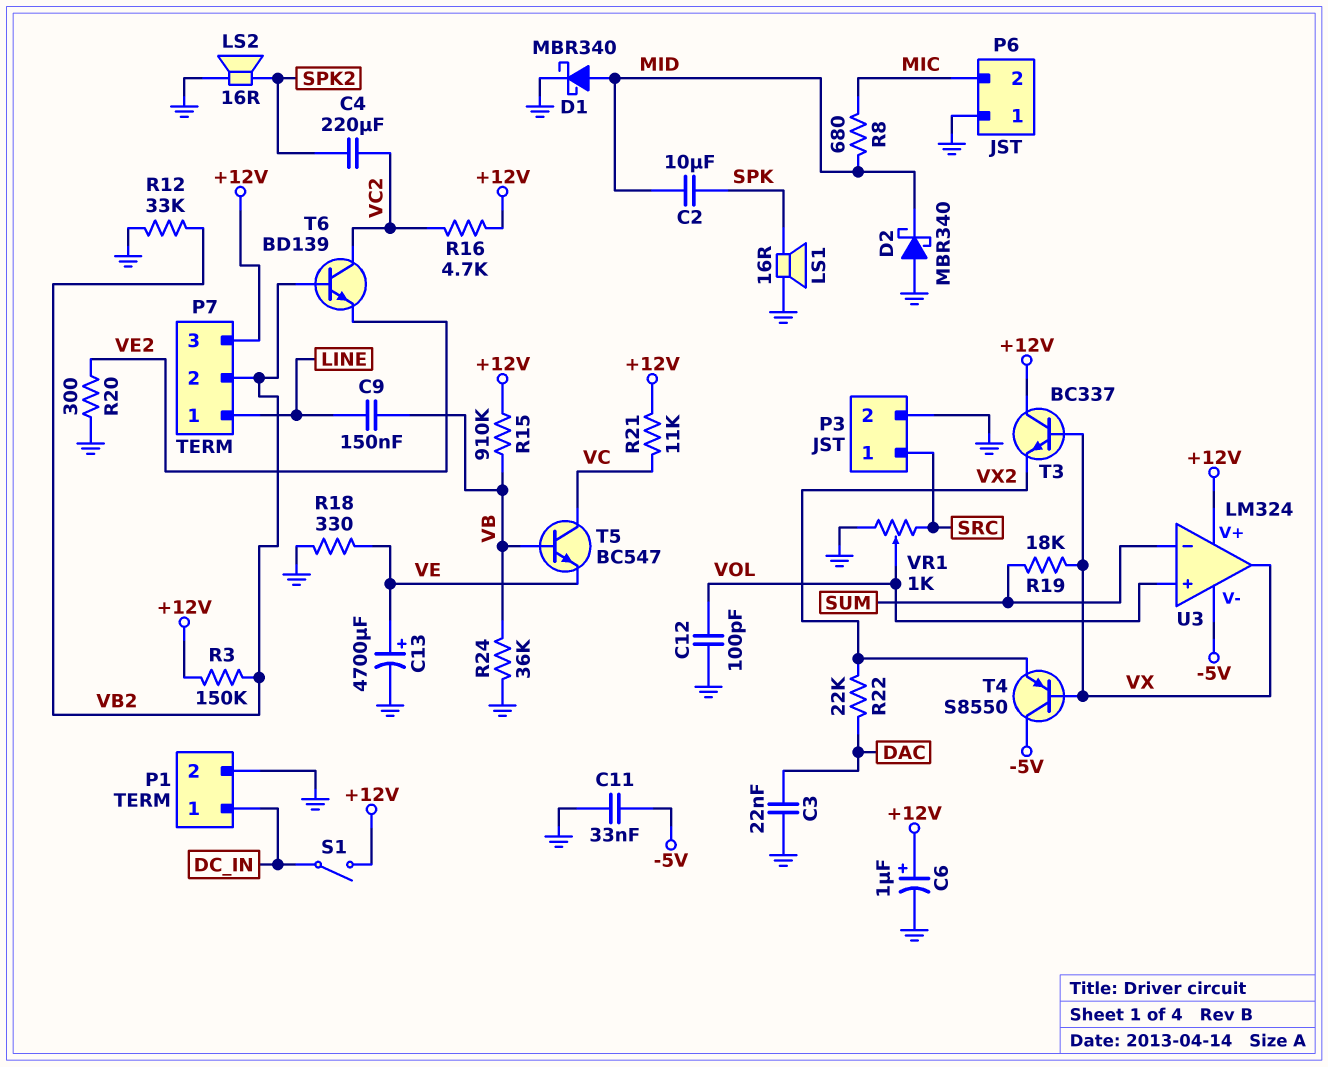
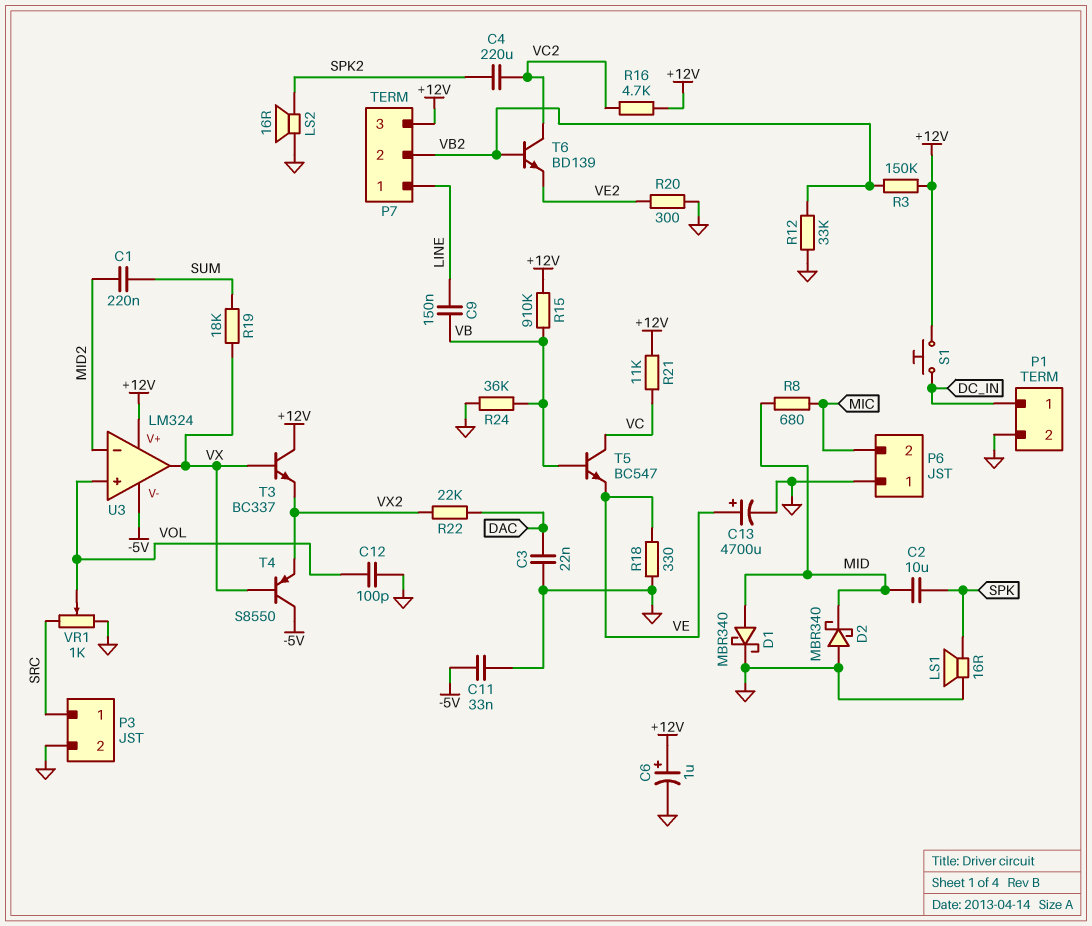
C1: none -> 220nF (MID2, SUM)
S1: switch (+12V, DC_IN) -> button (+12V, DC_IN)
U3 pin in-: SUM -> MID2

